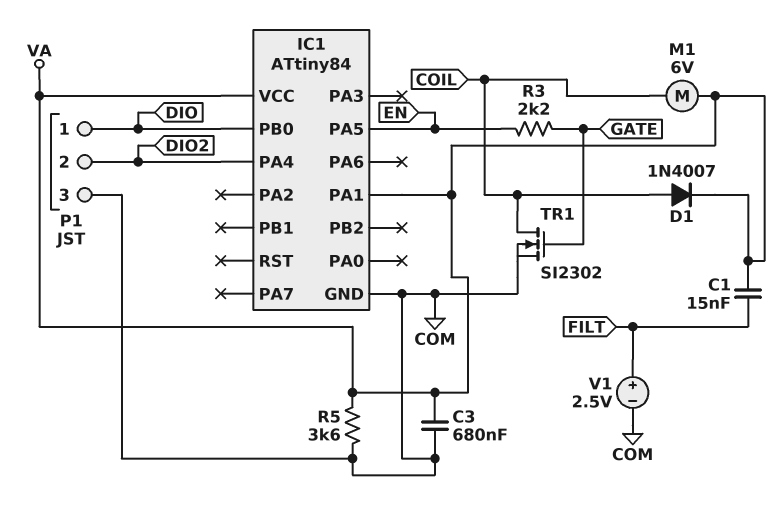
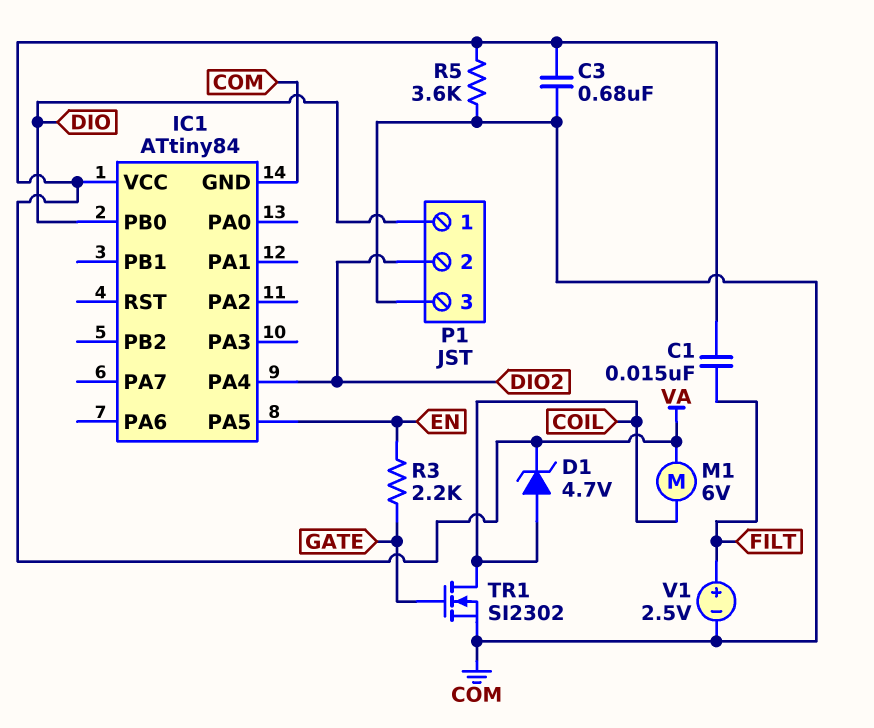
D1: diode 1N4007 (A COIL, K VA) -> zener 4.7V (A COIL, K VA)
IC1 pin PA1: VA -> none

